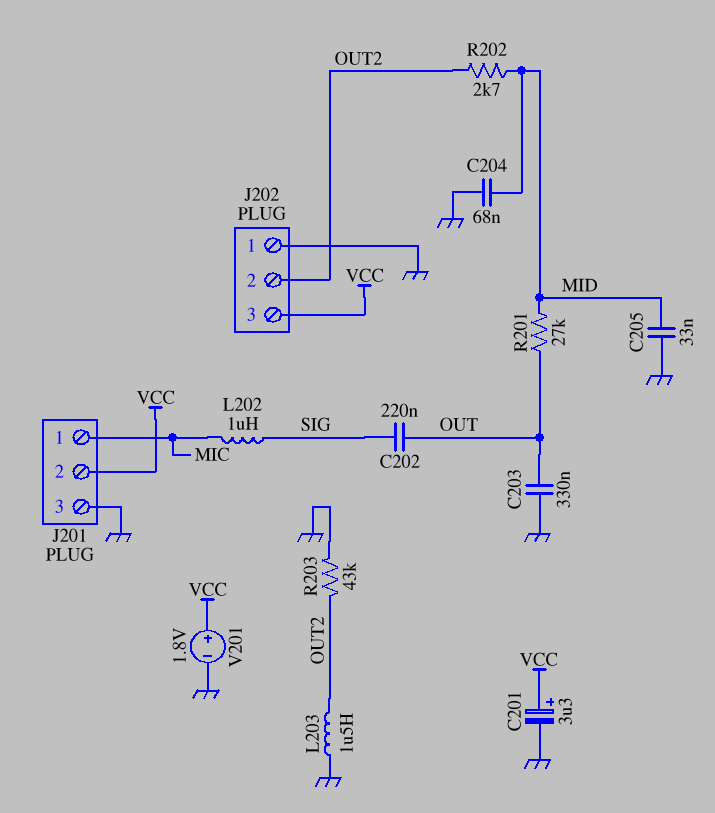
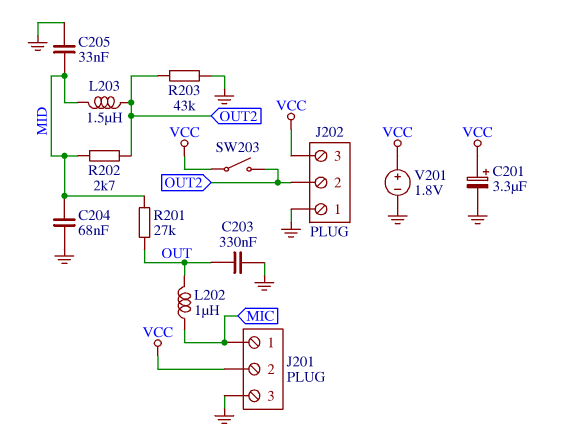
C202: 220nF (OUT, SIG) -> none
L202: 1uH (MIC, SIG) -> 1uH (MIC, OUT)
L203: 1.5uH (GND, OUT2) -> 1.5uH (MID, OUT2)
SW203: none -> switch (OUT2, VCC)

